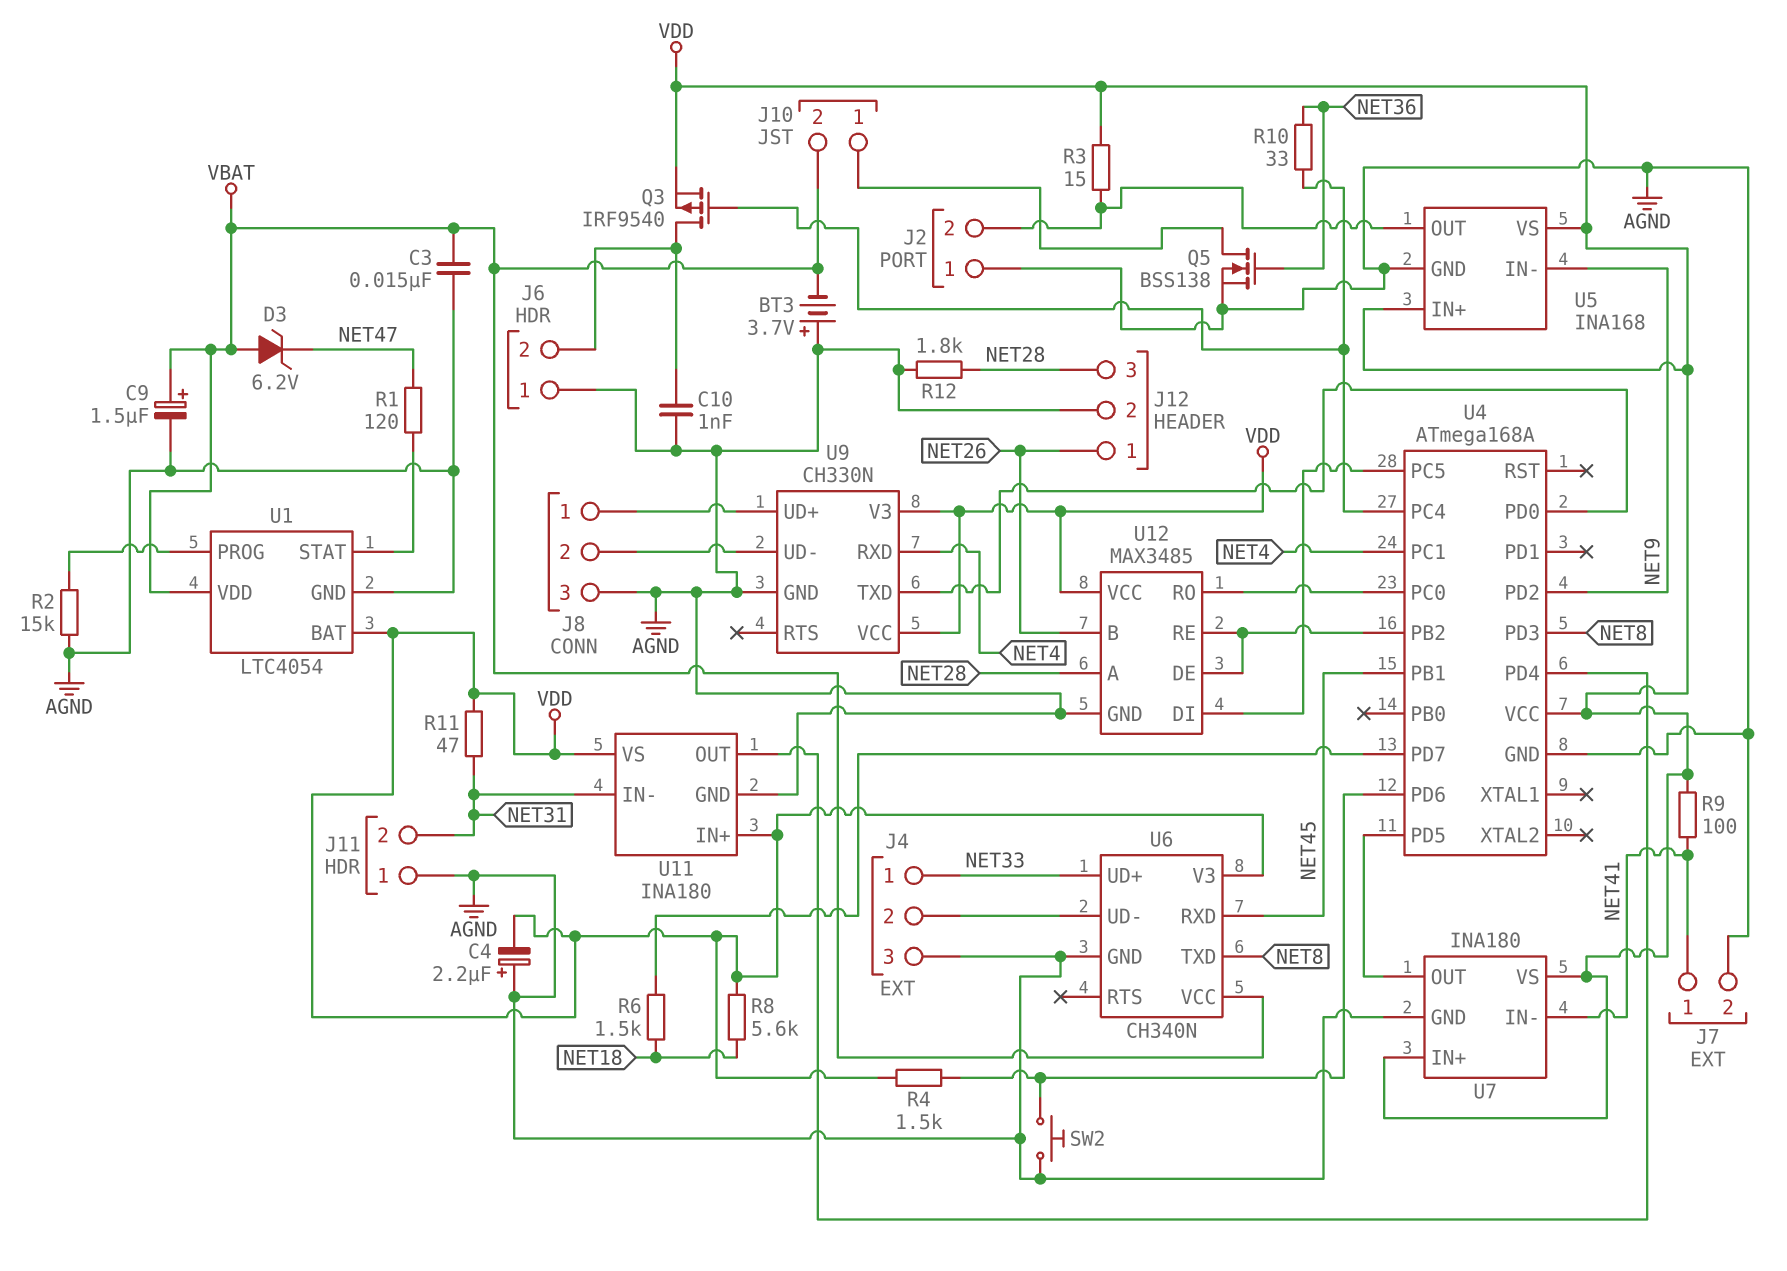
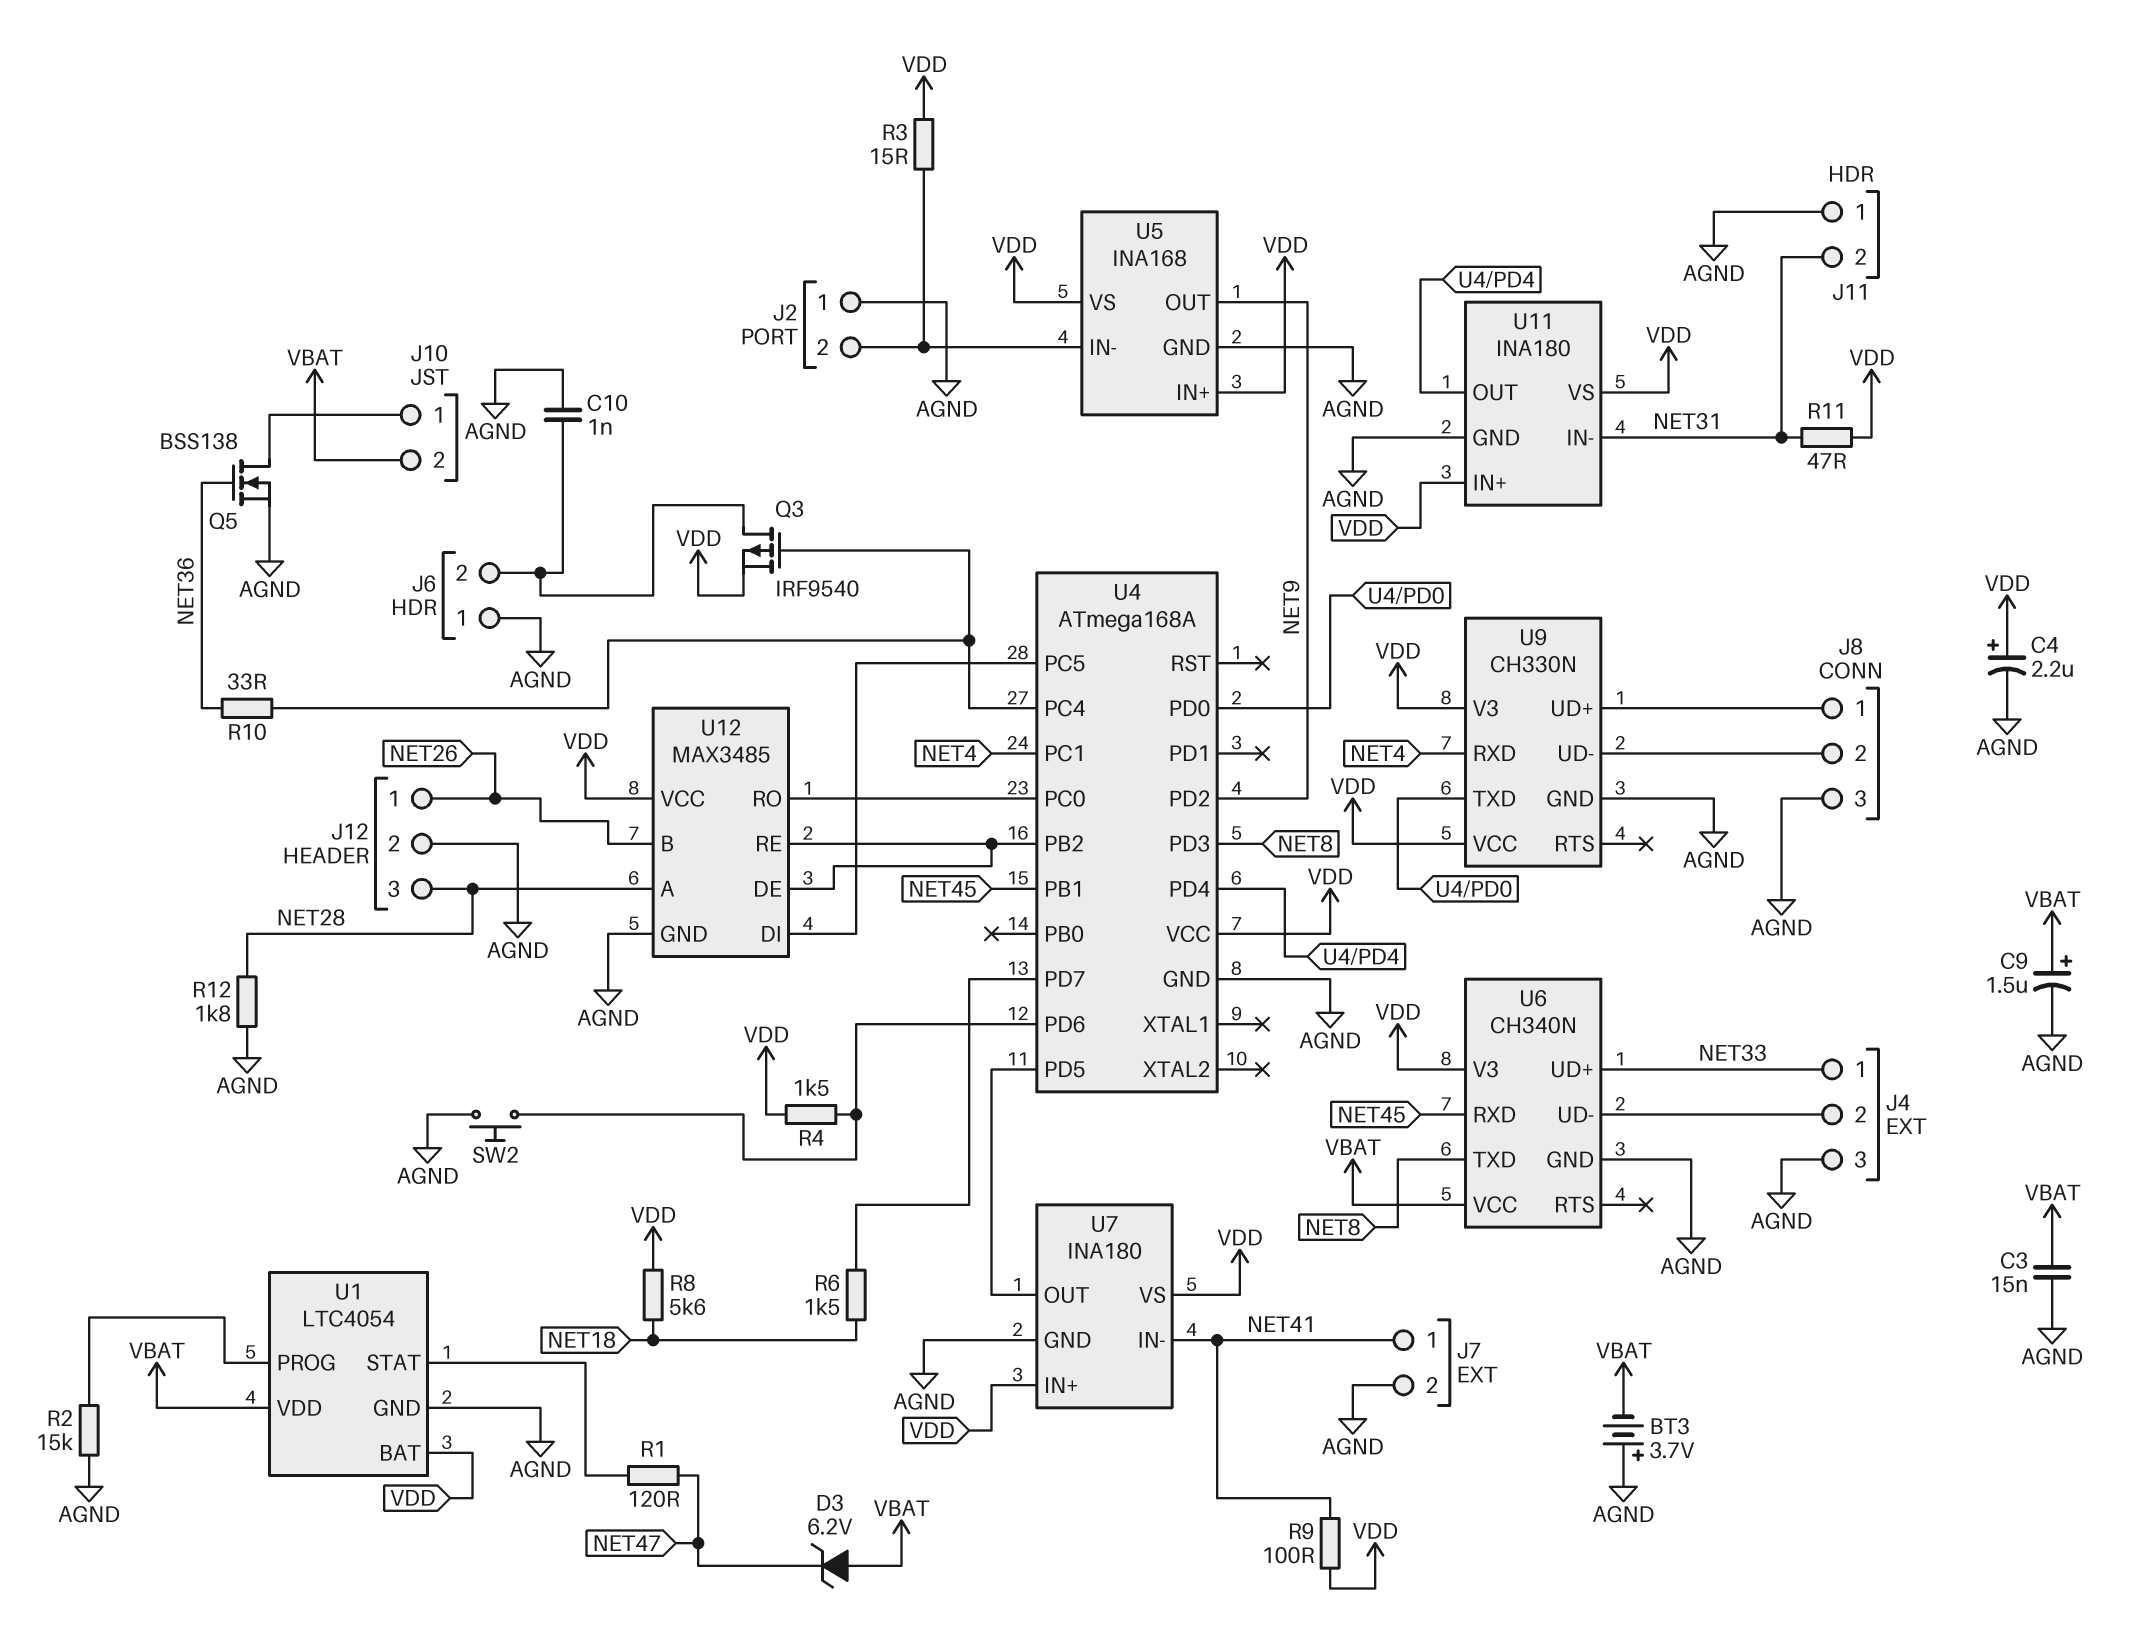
C4: 2.2uF (plus AGND, minus VDD) -> 2.2uF (plus VDD, minus AGND)
U5 pin IN-: NET9 -> J2/2
U5 pin OUT: J2/2 -> NET9

